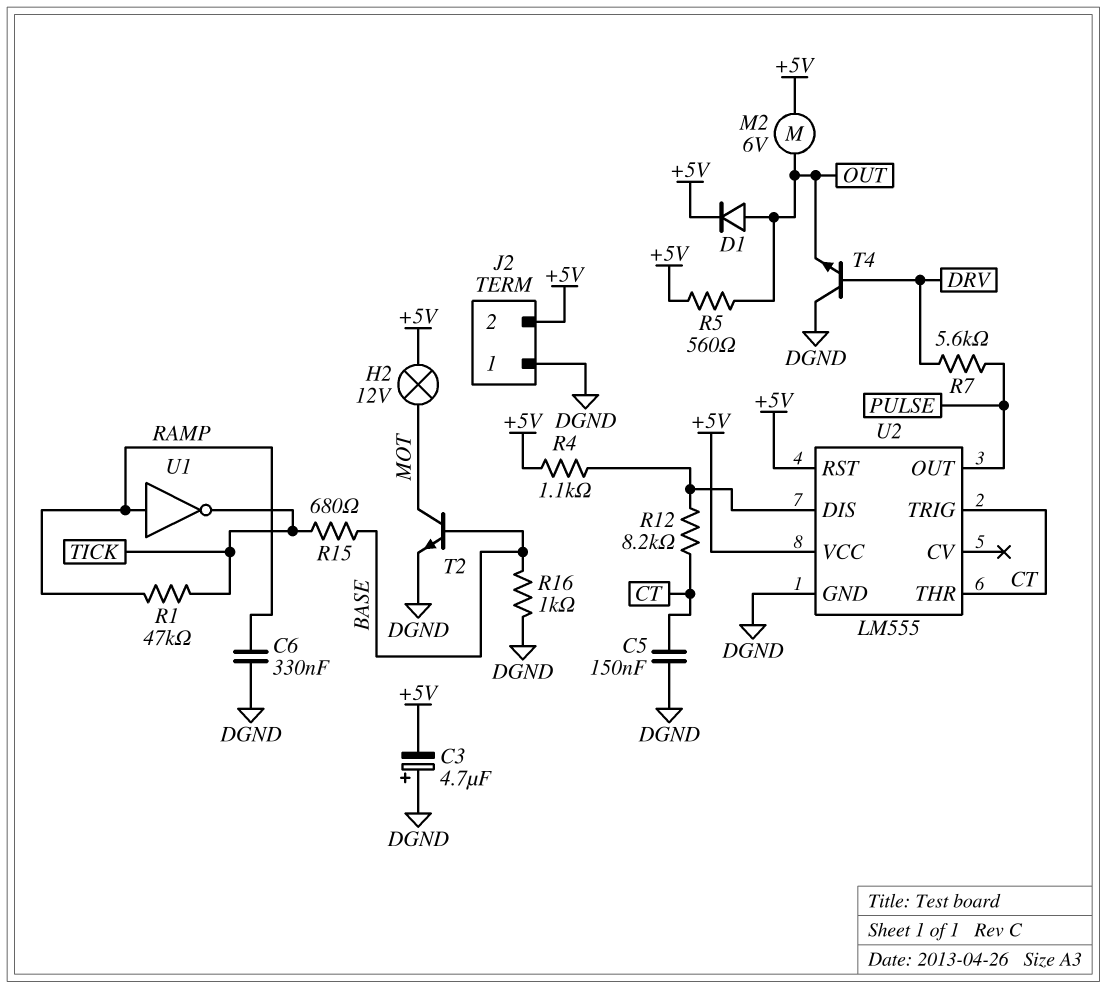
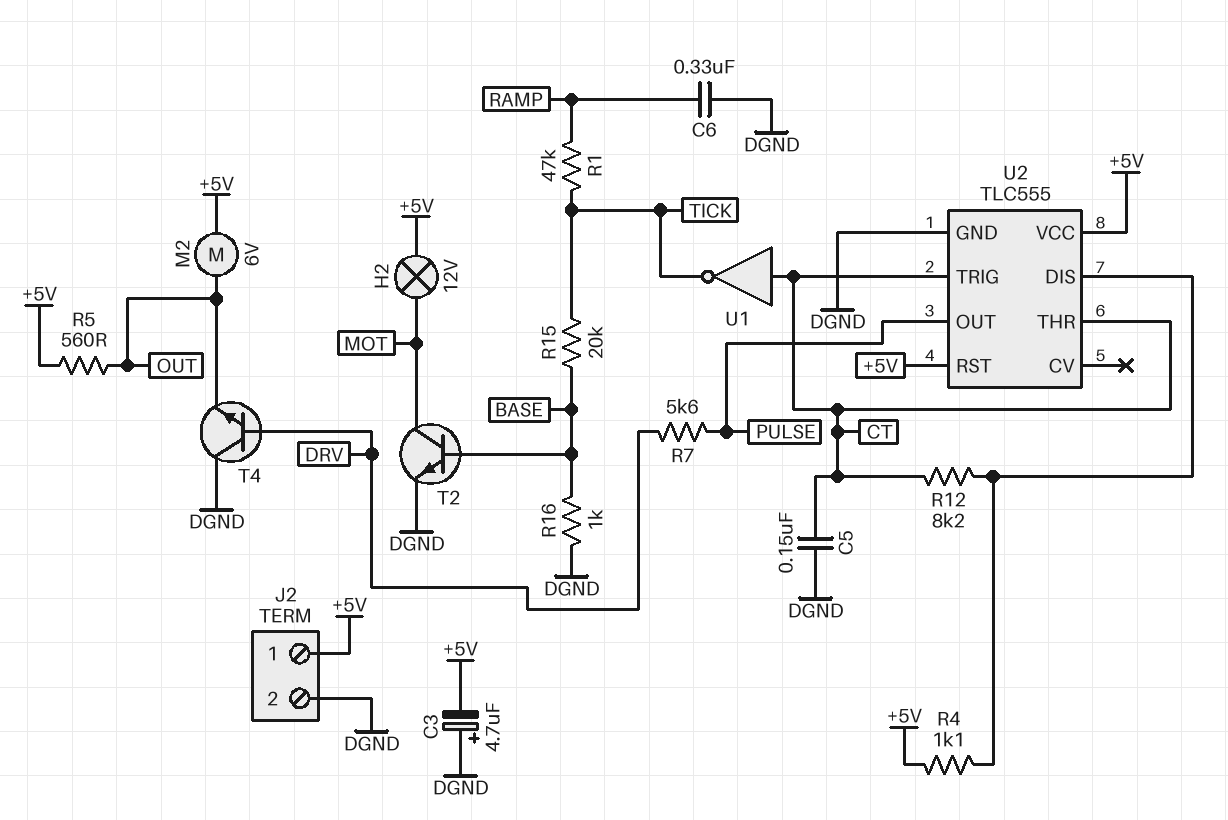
D1: diode (A OUT, K +5V) -> none
J2 pin 1: DGND -> +5V
J2 pin 2: +5V -> DGND
R15: 680 (BASE, TICK) -> 20k (BASE, TICK)
U1: NOT (in RAMP, out TICK) -> NOT (in CT, out TICK)
U2: LM555 -> TLC555

